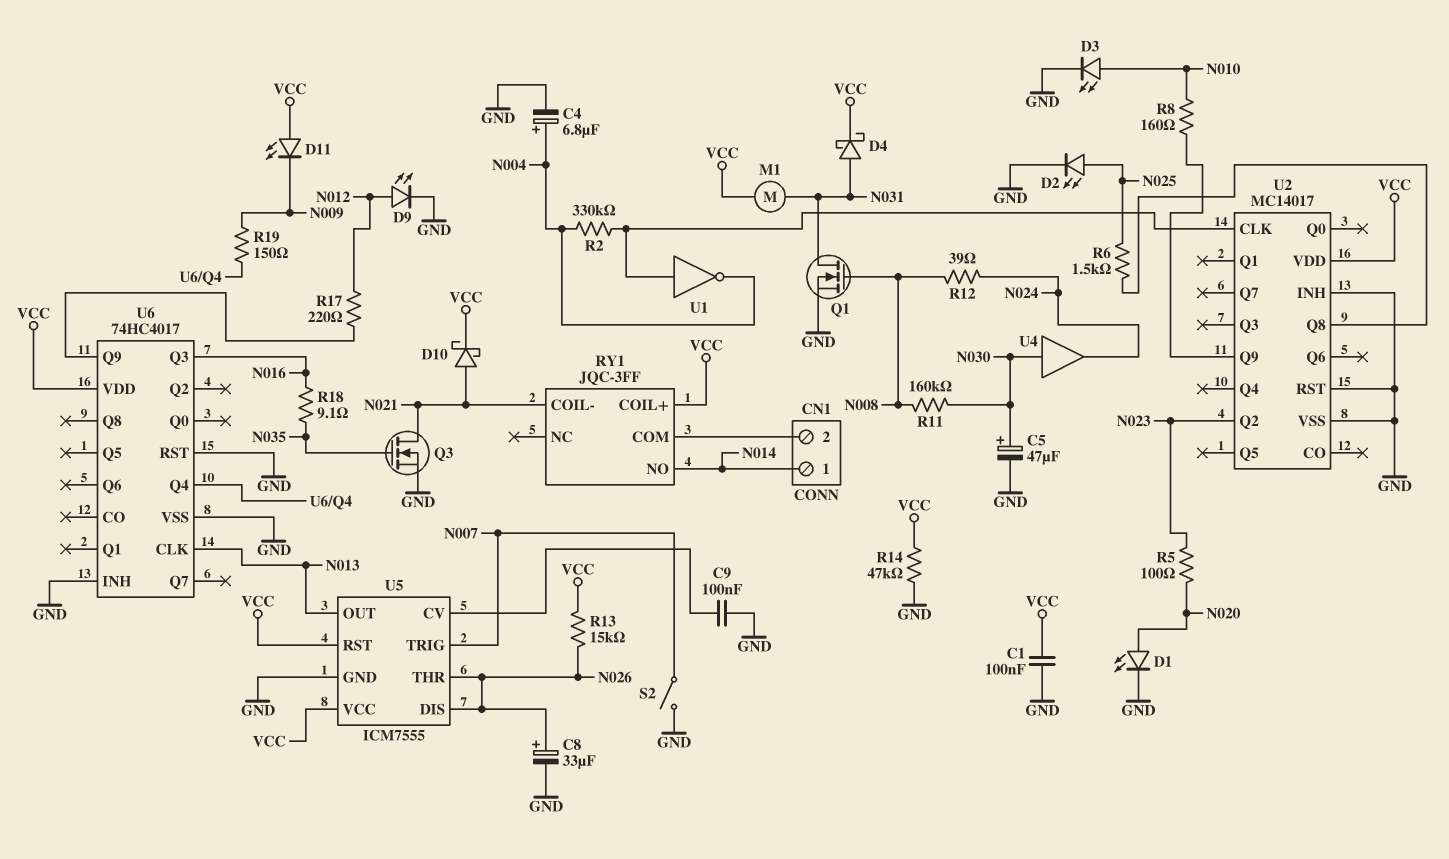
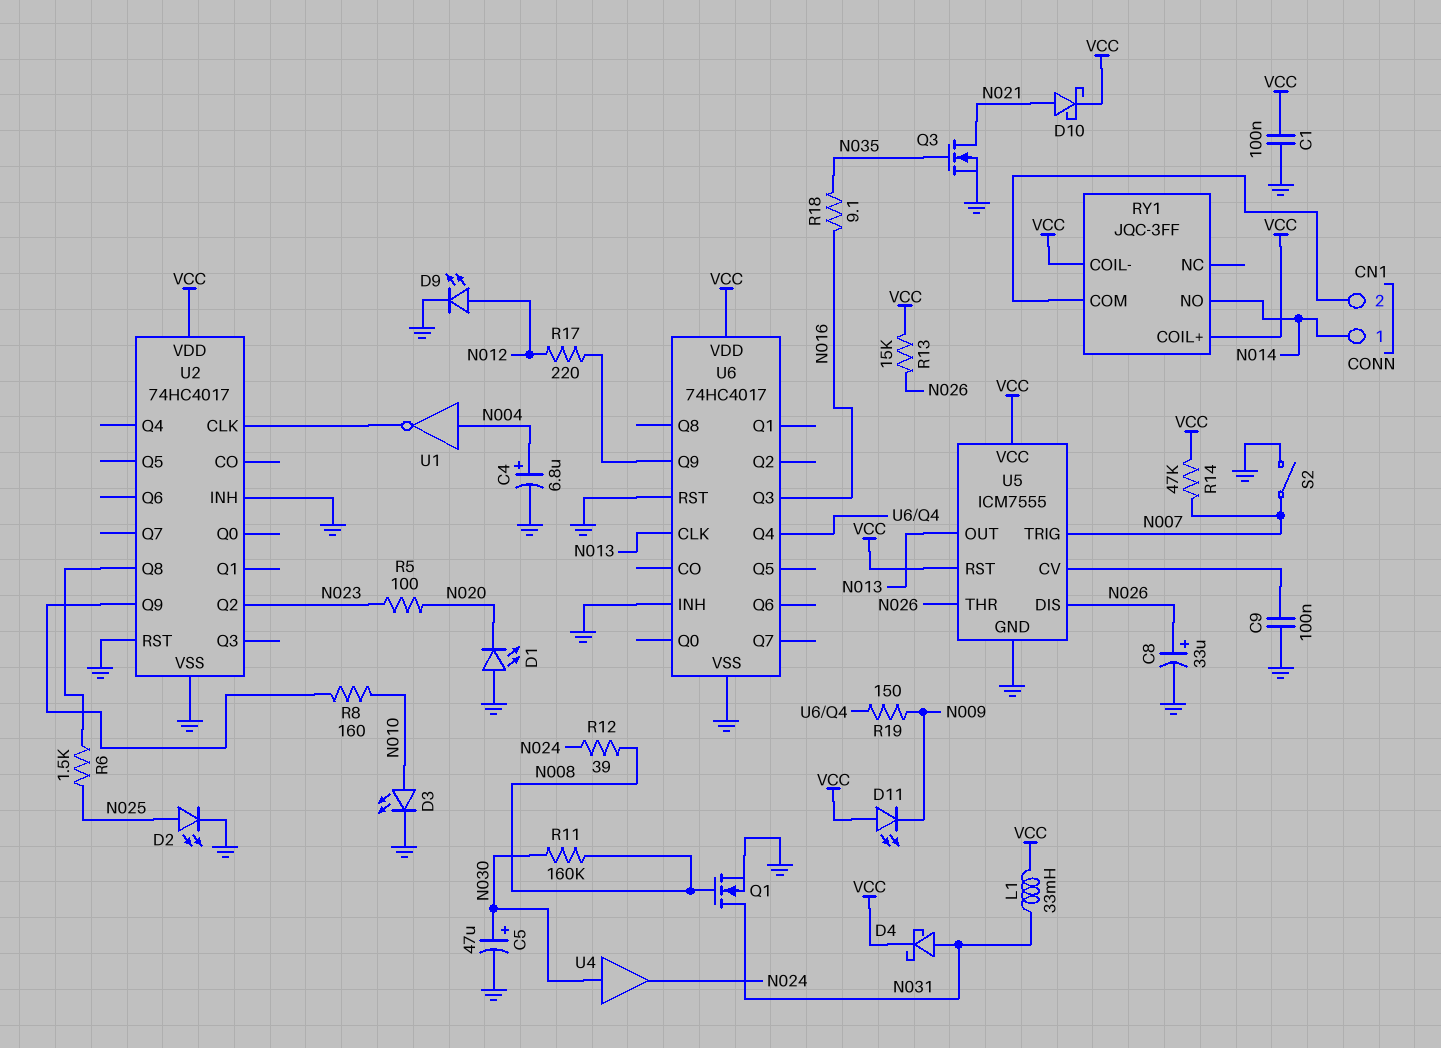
D1: LED (A N020, K GND) -> LED (A GND, K N020)
L1: none -> 33mH (N031, VCC)
M1: motor (N031, VCC) -> none
R2: 330k (N004, U2/CLK) -> none
R14: 47k (GND, VCC) -> 47k (N007, VCC)
RY1 pin COIL-: N021 -> VCC
U1: NOT (in U2/CLK, out N004) -> NOT (in N004, out U2/CLK)
U2: MC14017 -> 74HC4017

